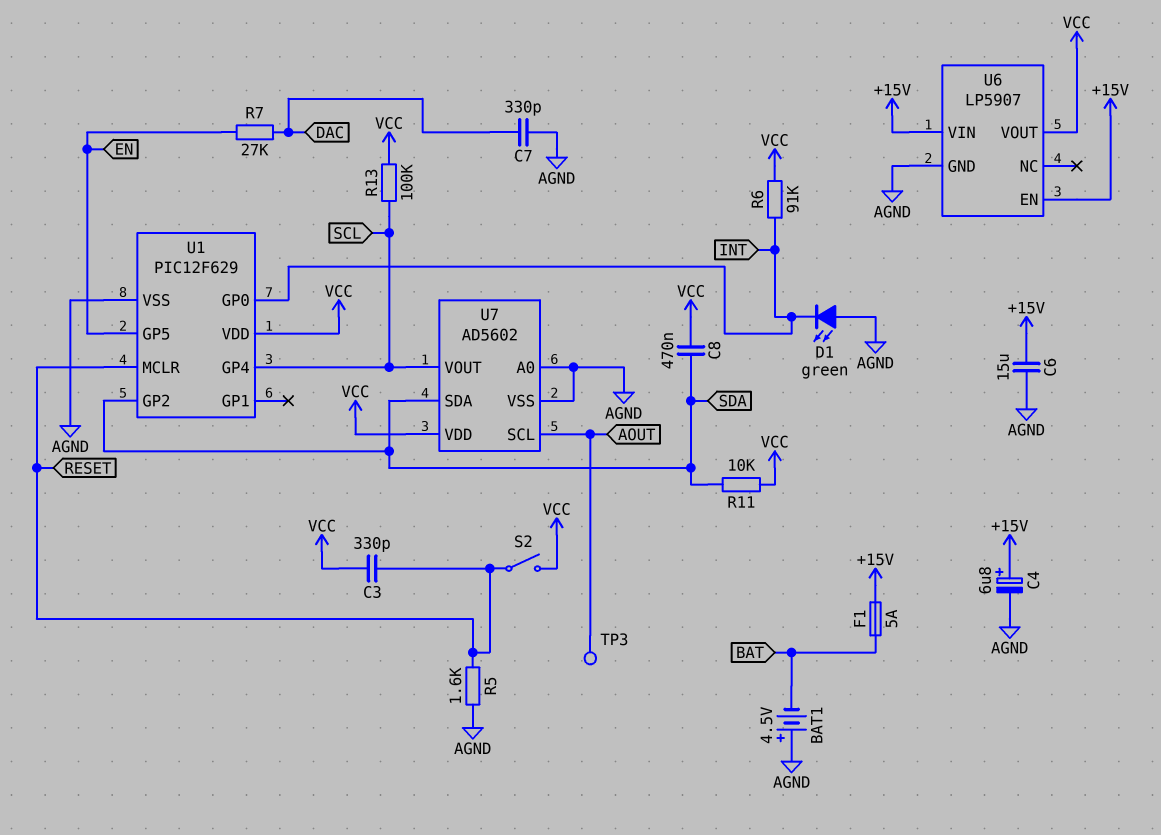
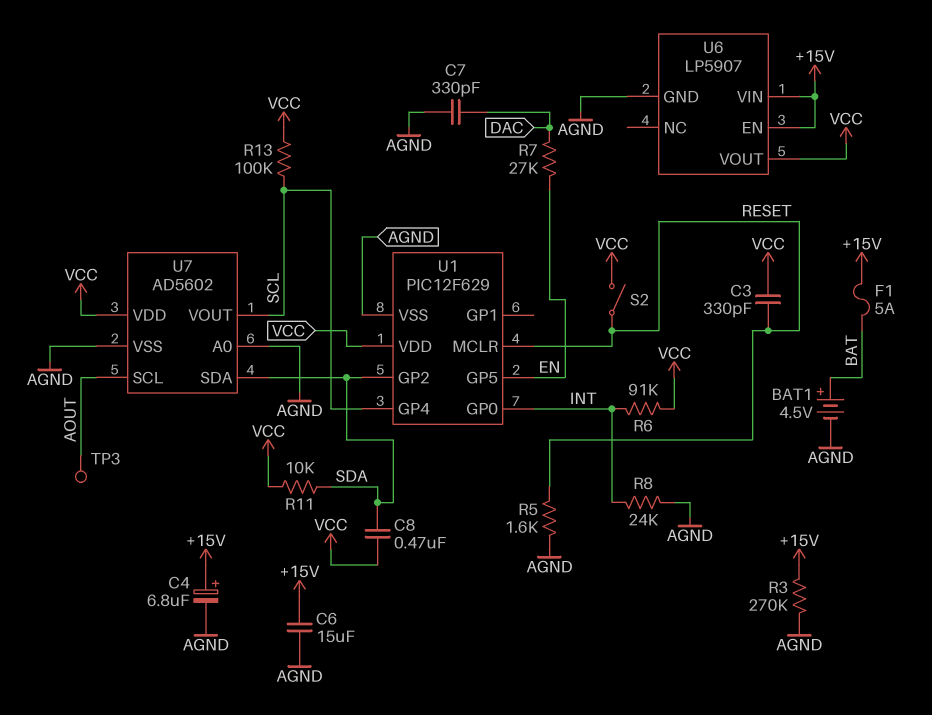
BAT1: 4.5V (plus AGND, minus BAT) -> 4.5V (plus BAT, minus AGND)
D1: LED green (A AGND, K INT) -> none
R3: none -> 270k (+15V, AGND)
R8: none -> 24k (AGND, INT)

